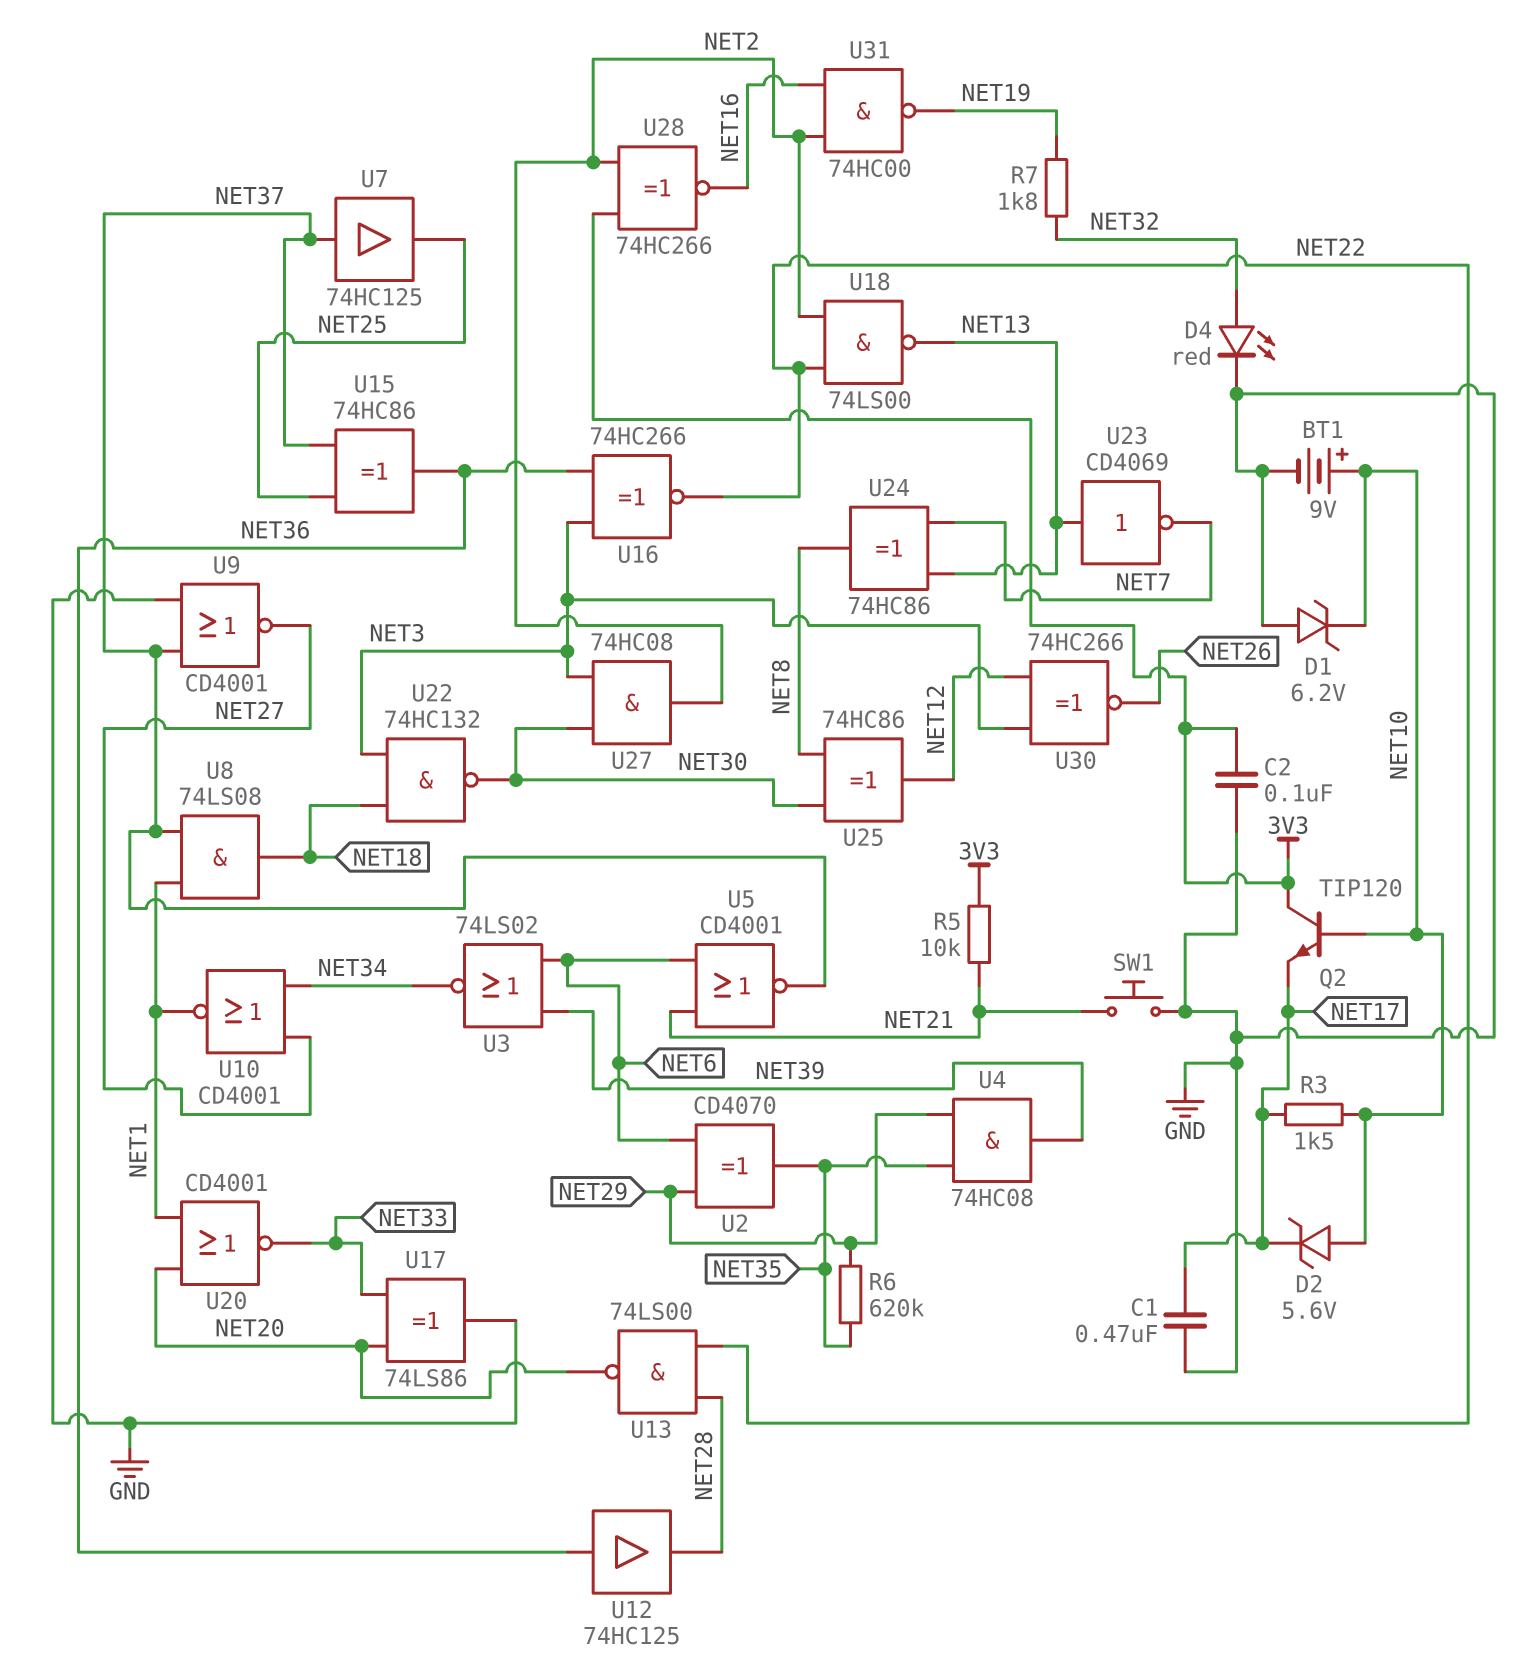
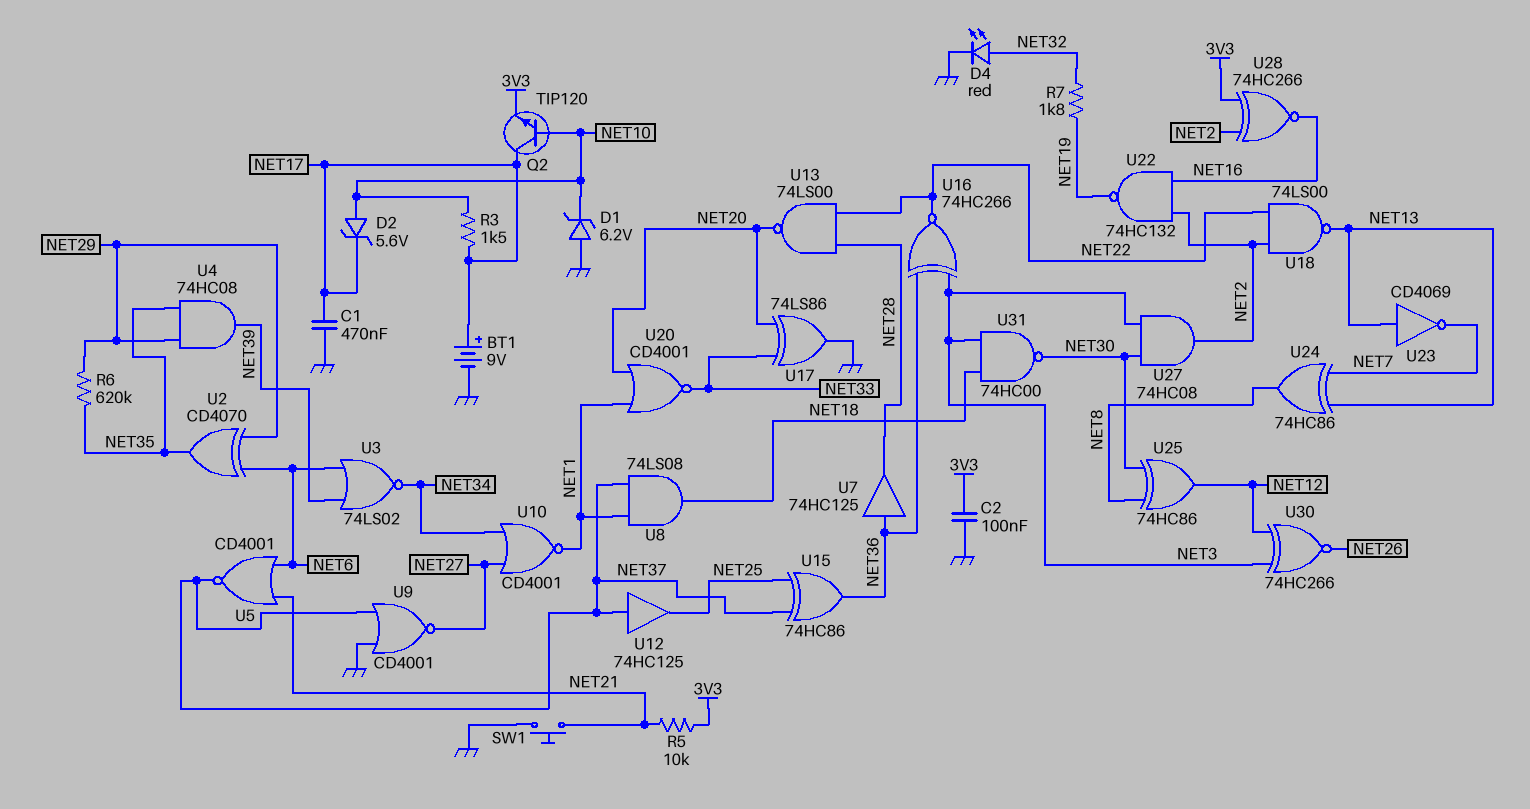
BT1: 9V (plus NET10, minus GND) -> 9V (plus NET17, minus GND)
Q2: NPN TIP120 (B NET10, C 3V3, E NET17) -> NPN TIP120 (B NET10, C NET17, E 3V3)
U7: buffer 74HC125 (in NET37, out NET25) -> buffer 74HC125 (in NET36, out NET28)
U12: buffer 74HC125 (in NET36, out NET28) -> buffer 74HC125 (in NET37, out NET25)
U22: NAND 74HC132 (in NET3, in NET18, out NET30) -> NAND 74HC132 (in NET2, in NET16, out NET19)
U31: NAND 74HC00 (in NET2, in NET16, out NET19) -> NAND 74HC00 (in NET3, in NET18, out NET30)

